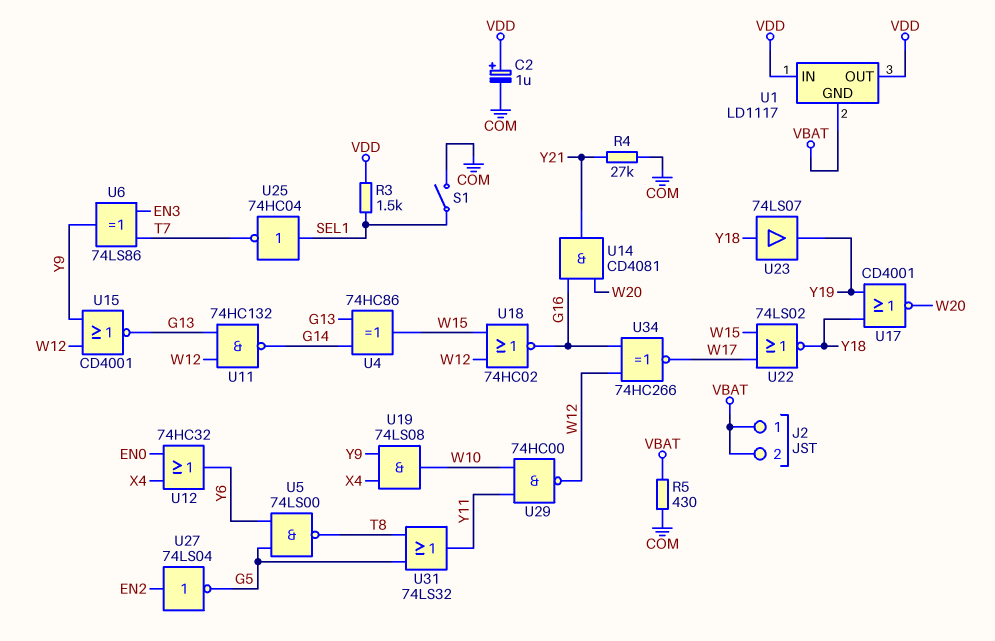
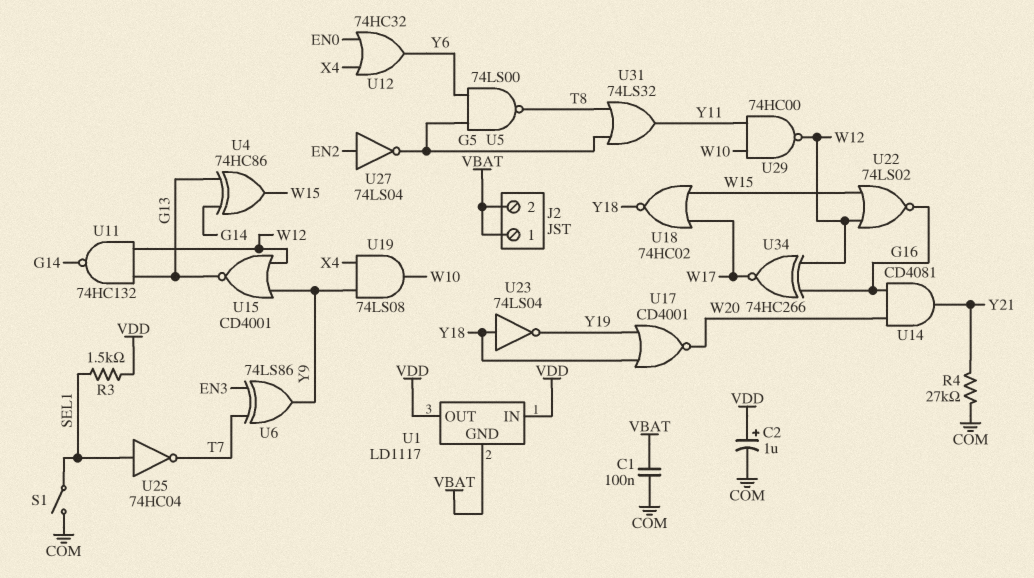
C1: none -> 100nF (COM, VBAT)
R5: 430 (COM, VBAT) -> none
U18: NOR 74HC02 (in W12, in W15, out G16) -> NOR 74HC02 (in W15, in W17, out Y18)
U22: NOR 74LS02 (in W15, in W17, out Y18) -> NOR 74LS02 (in W12, in W15, out G16)
U23: buffer 74LS07 (in Y18, out Y19) -> NOT 74LS04 (in Y18, out Y19)

